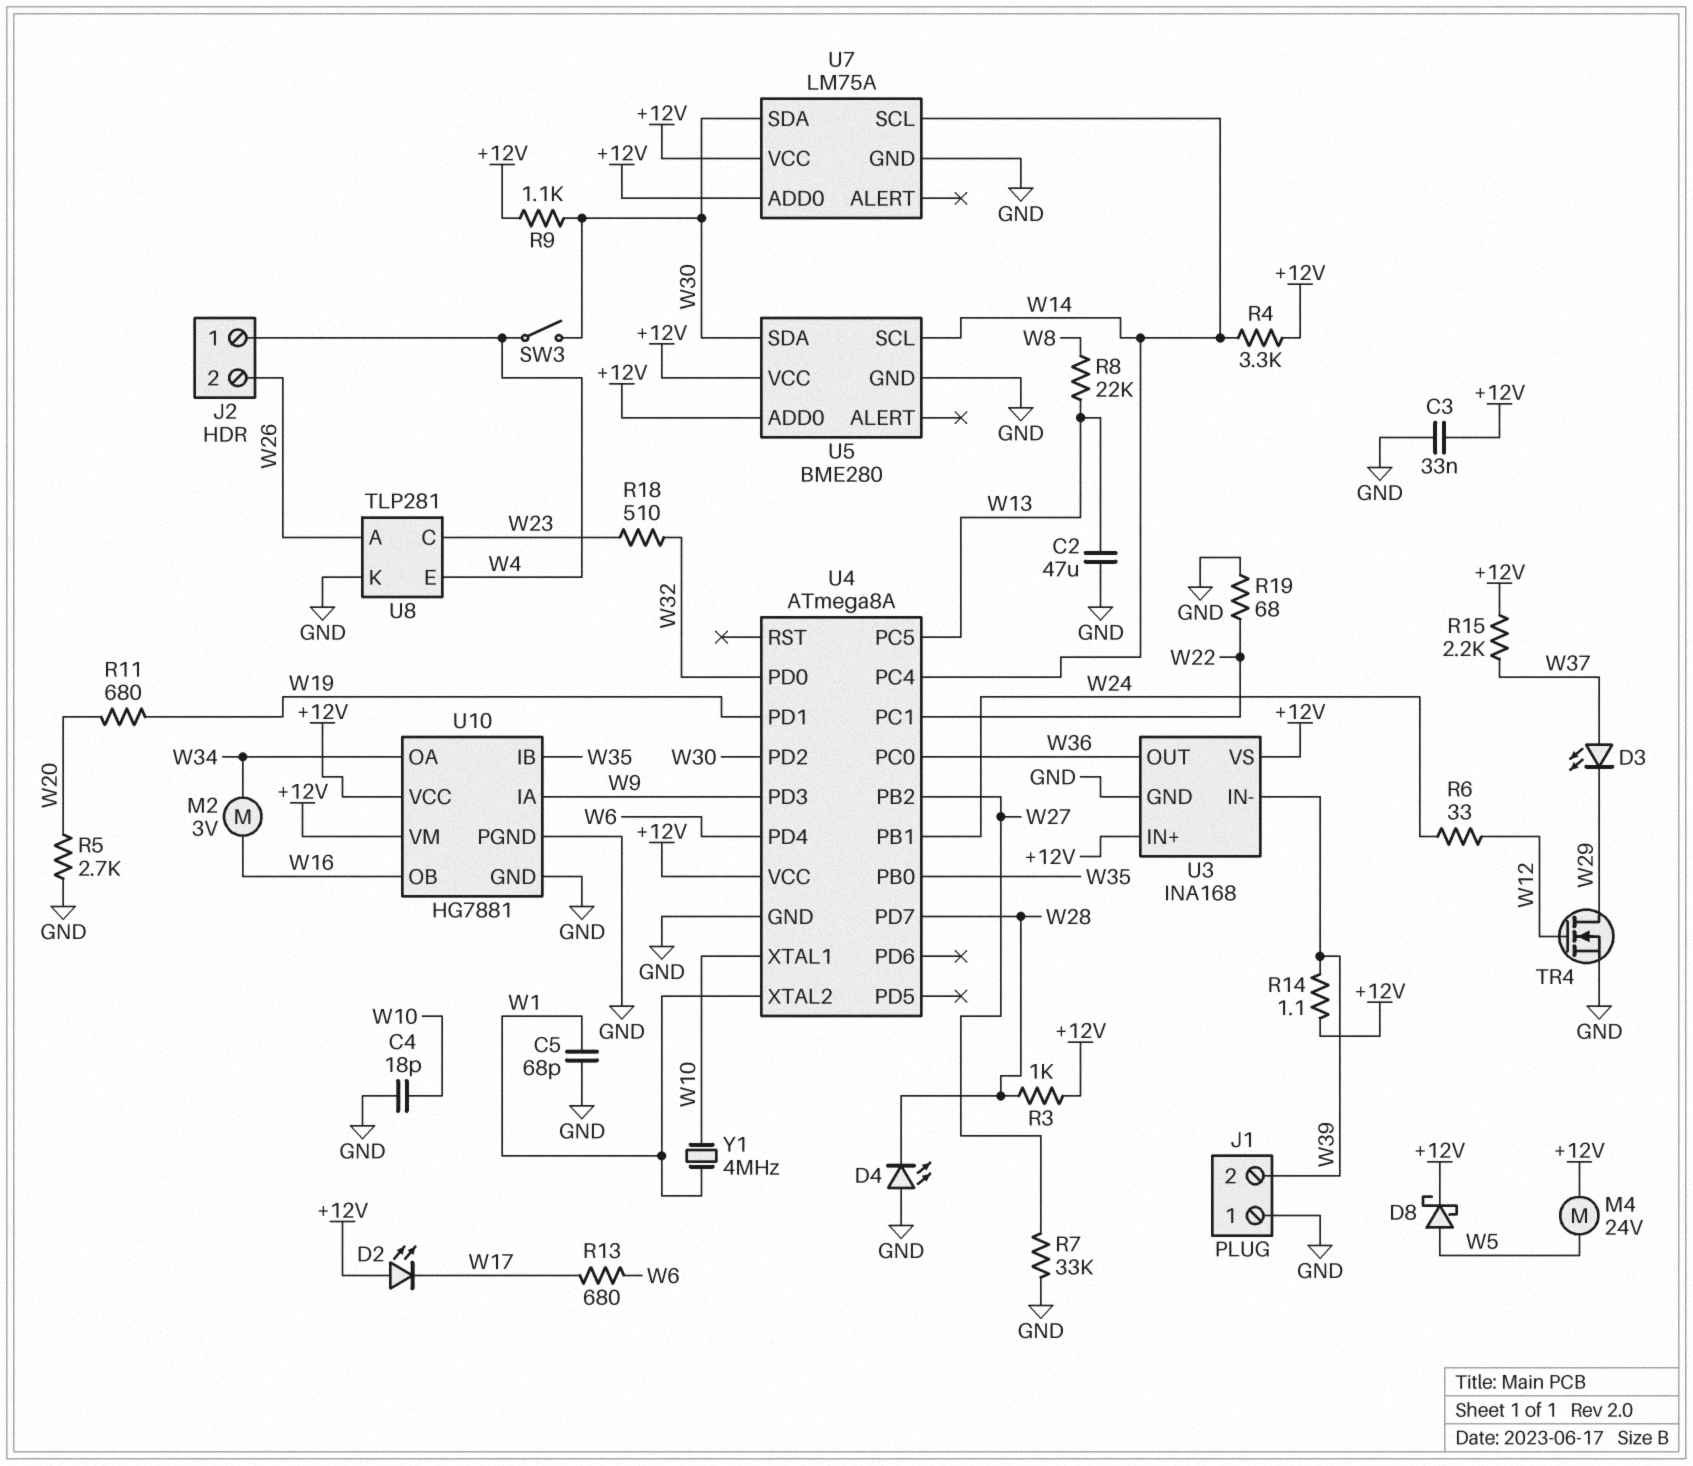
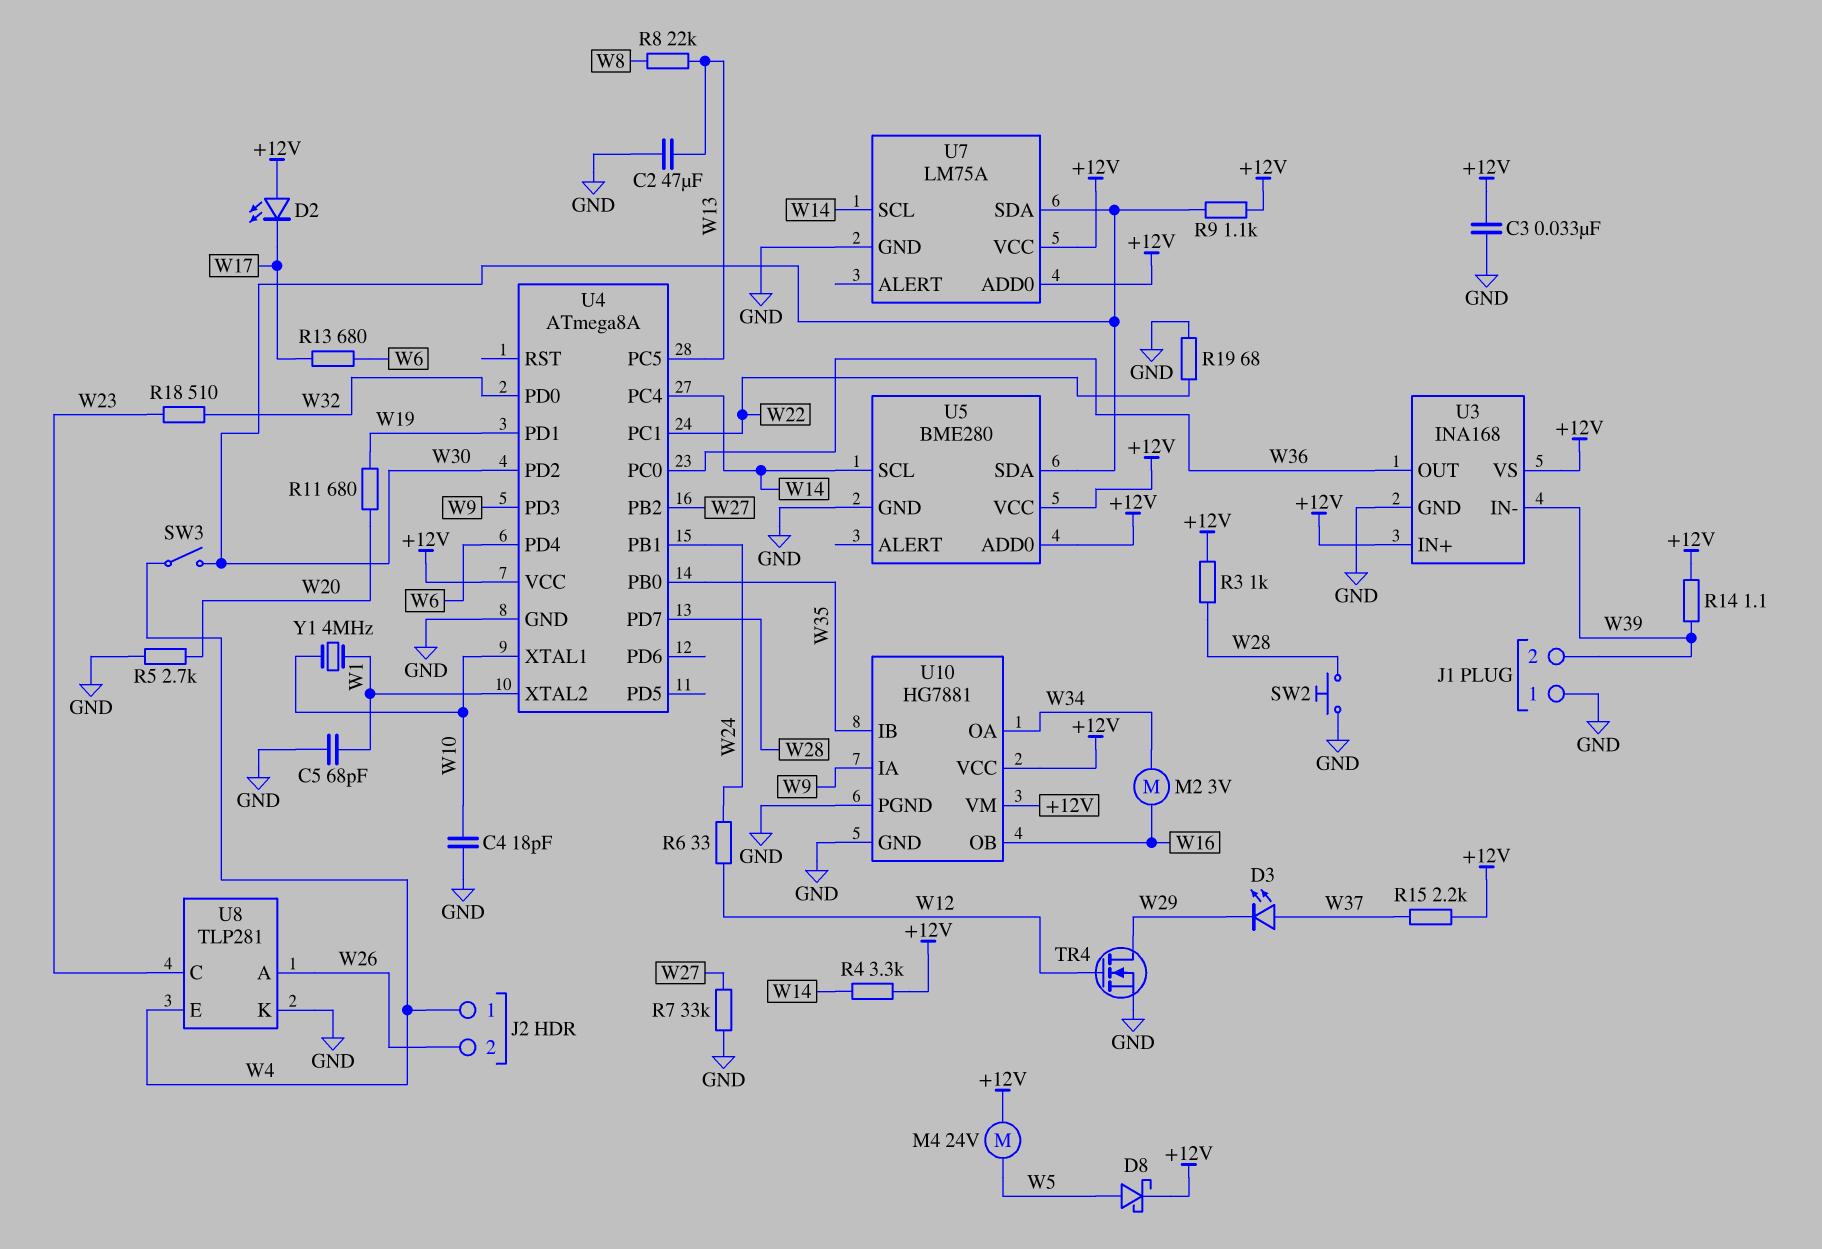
D4: LED (A GND, K W28) -> none
SW2: none -> button (GND, W28)

